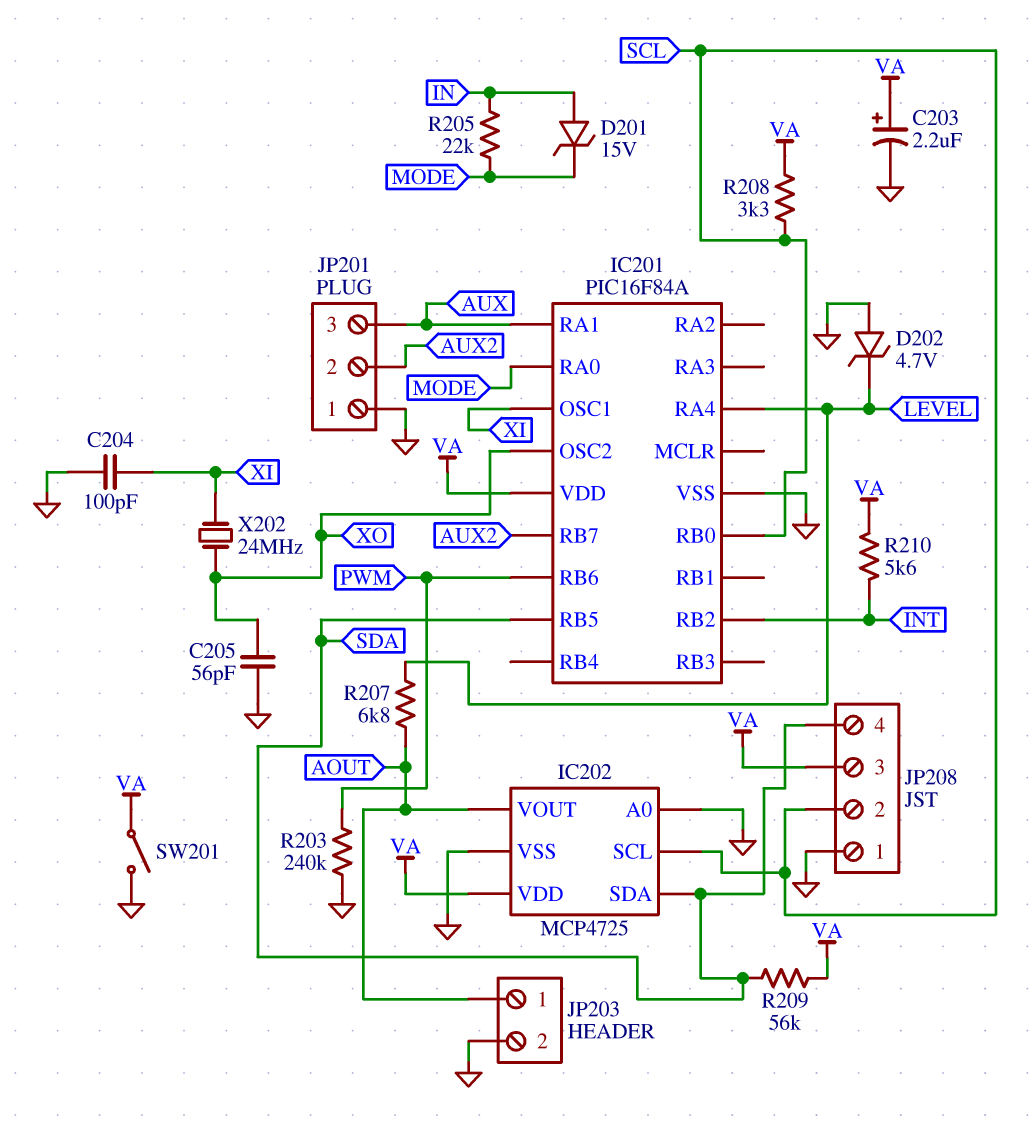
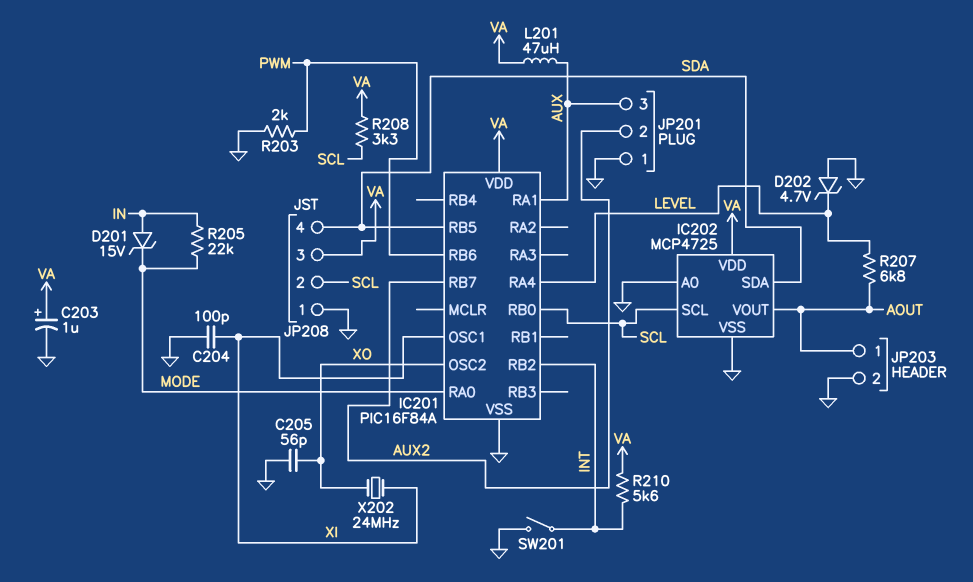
C203: 2.2uF (plus VA, minus GND) -> 1uF (plus VA, minus GND)
L201: none -> 47uH (AUX, VA)
R203: 240k (GND, PWM) -> 2k (GND, PWM)
R209: 56k (SDA, VA) -> none
SW201: switch (GND, VA) -> switch (GND, INT)

